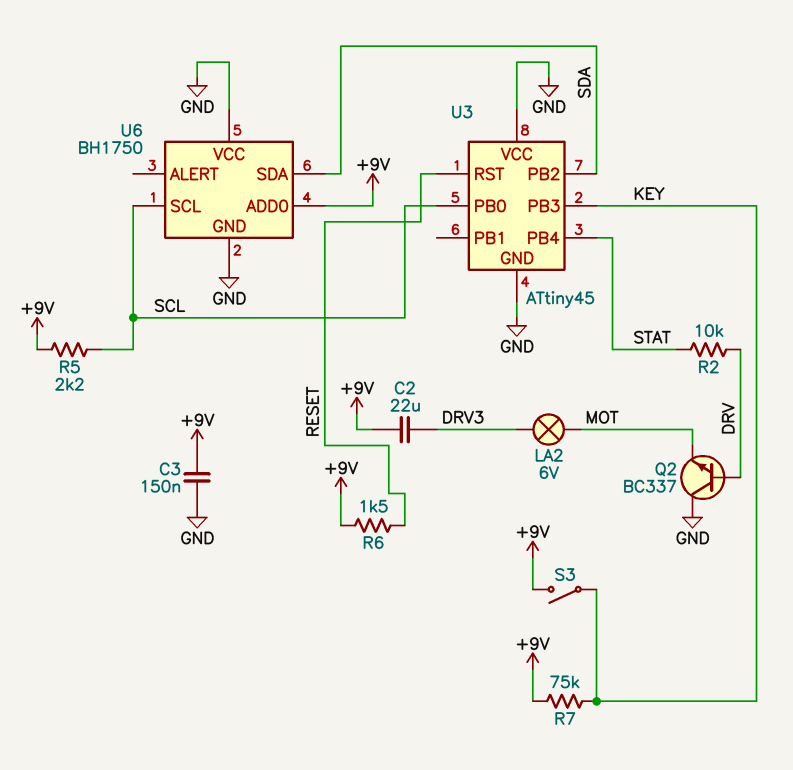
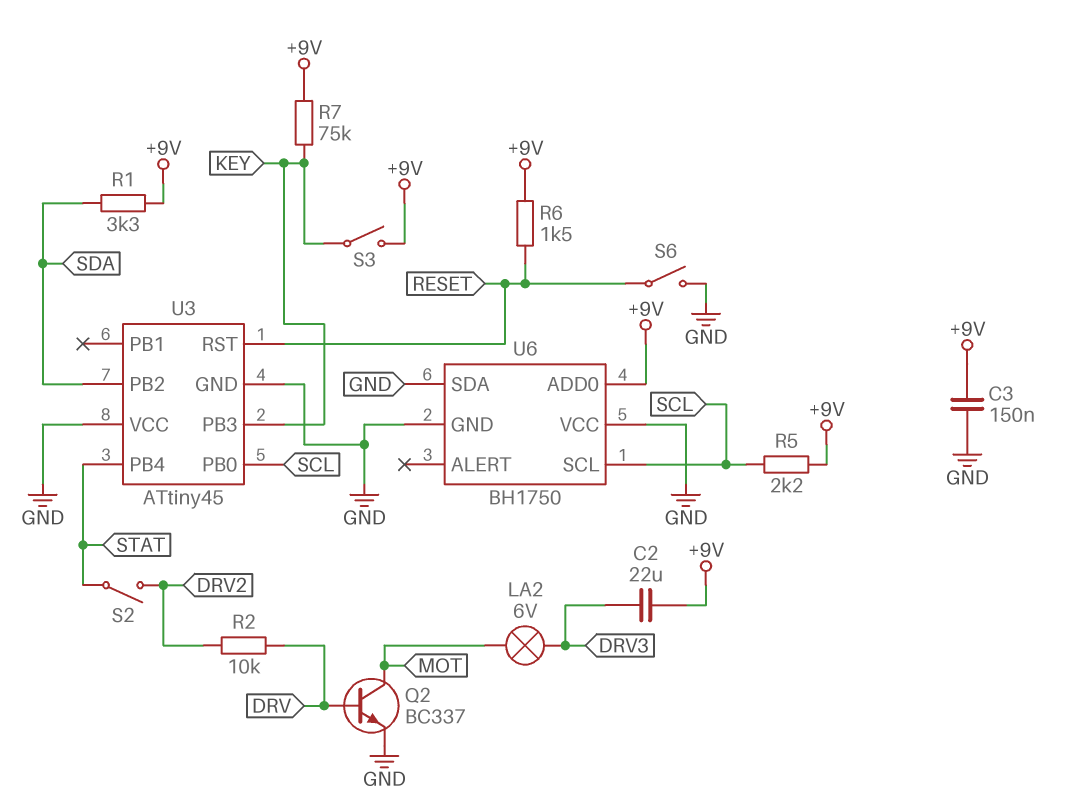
Q2: NPN BC337 (B DRV, C GND, E MOT) -> NPN BC337 (B DRV, C MOT, E GND)
R1: none -> 3.3k (+9V, SDA)
R2: 10k (DRV, STAT) -> 10k (DRV, DRV2)
S2: none -> switch (DRV2, STAT)
S6: none -> switch (GND, RESET)
U6 pin SDA: SDA -> GND

